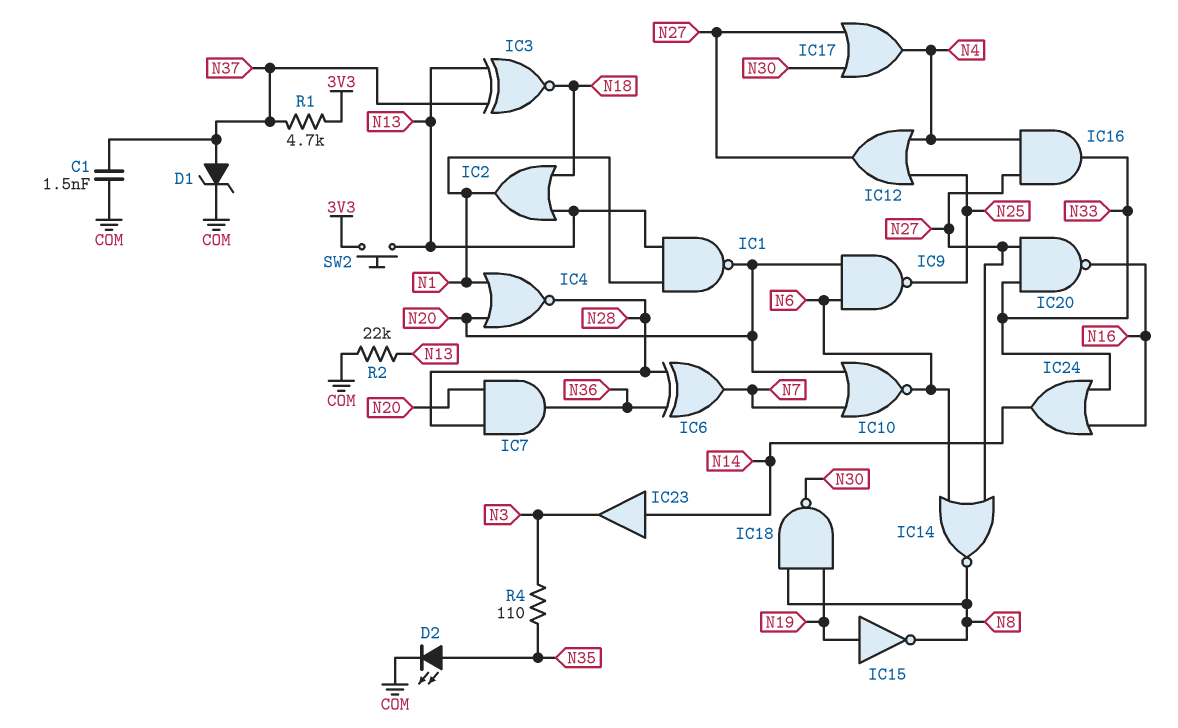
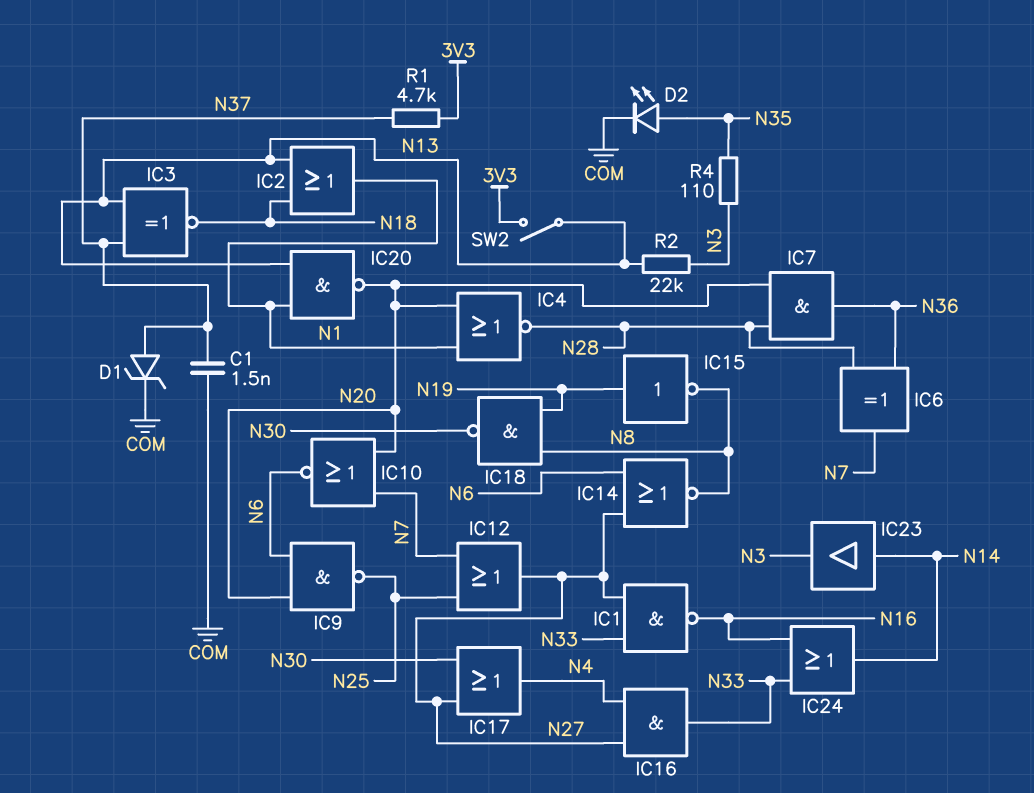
IC1: NAND (in N1, in N13, out N20) -> NAND (in N27, in N33, out N16)
IC12: OR (in N4, in N25, out N27) -> OR (in N7, in N25, out N27)
IC20: NAND (in N27, in N33, out N16) -> NAND (in N1, in N13, out N20)
R2: 22k (COM, N13) -> 22k (N3, N13)
SW2: button (3V3, N13) -> switch (3V3, N13)

